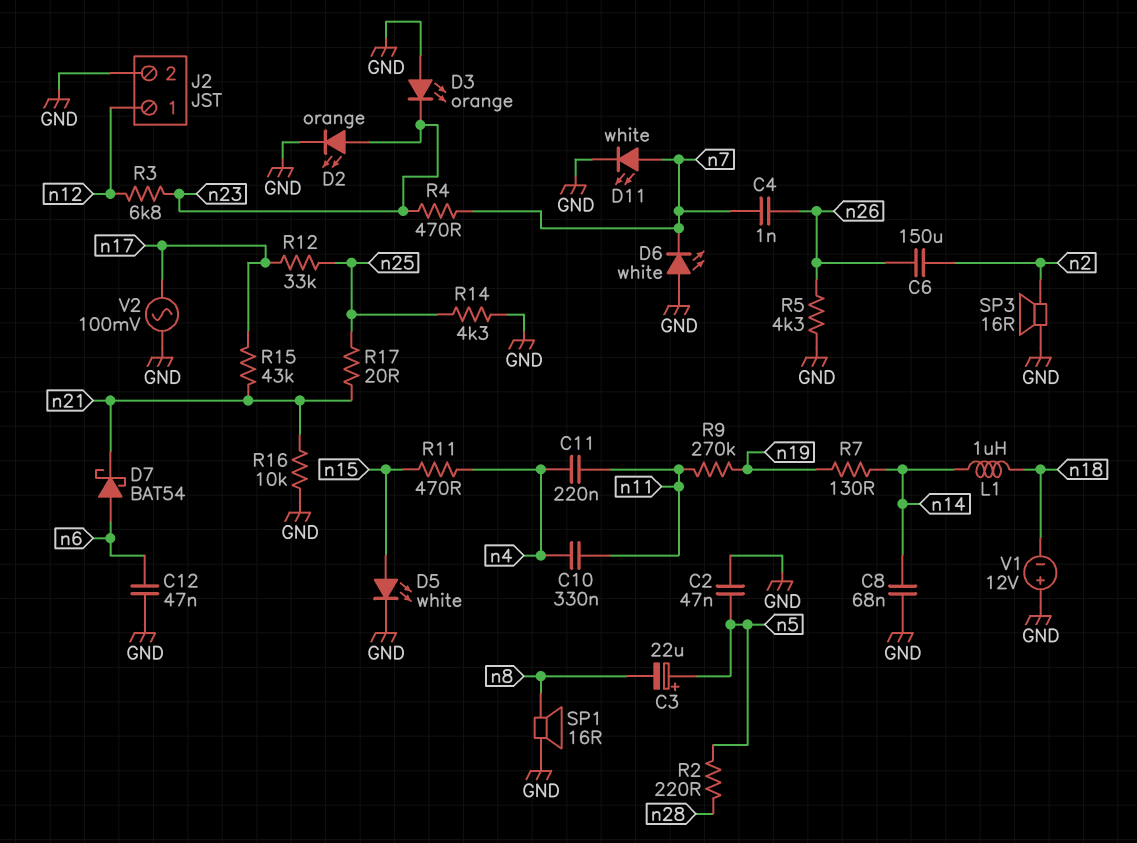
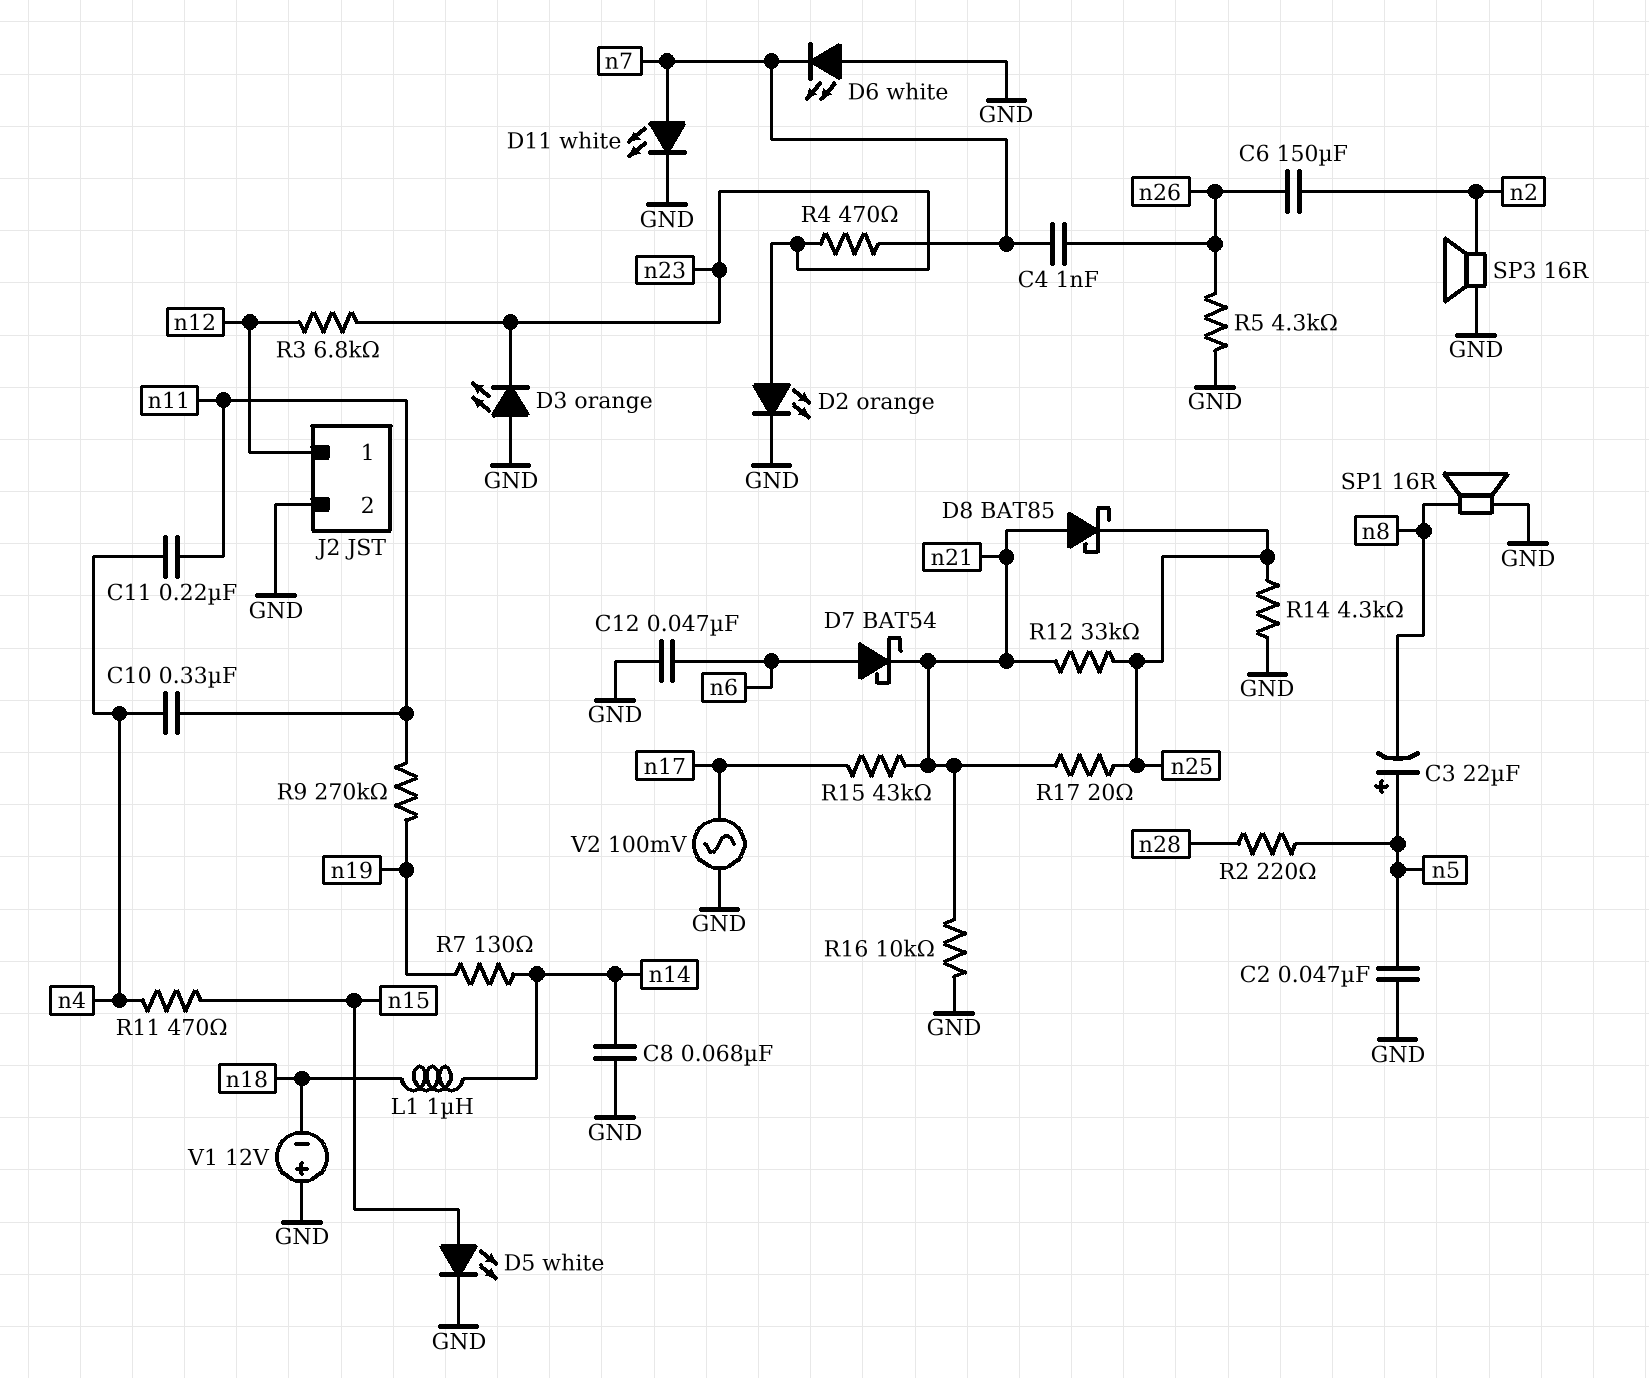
D8: none -> schottky BAT85 (A n21, K n25)
R12: 33k (n17, n25) -> 33k (n21, n25)

